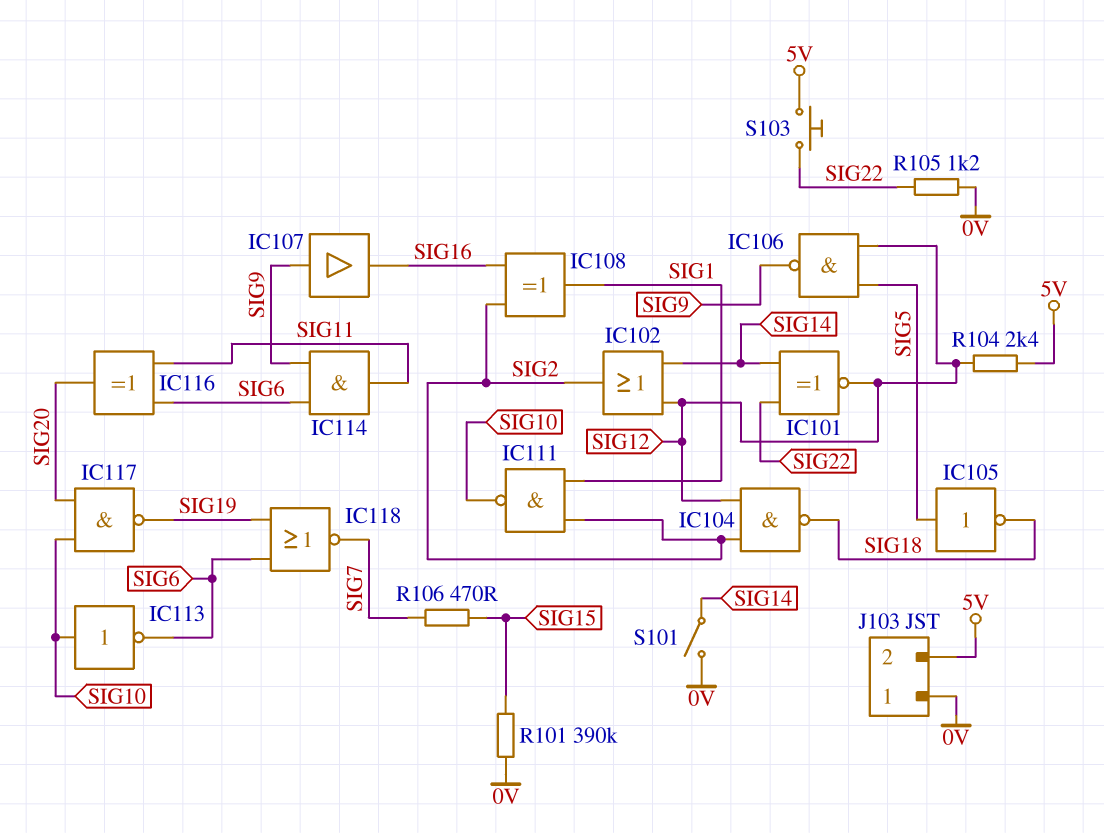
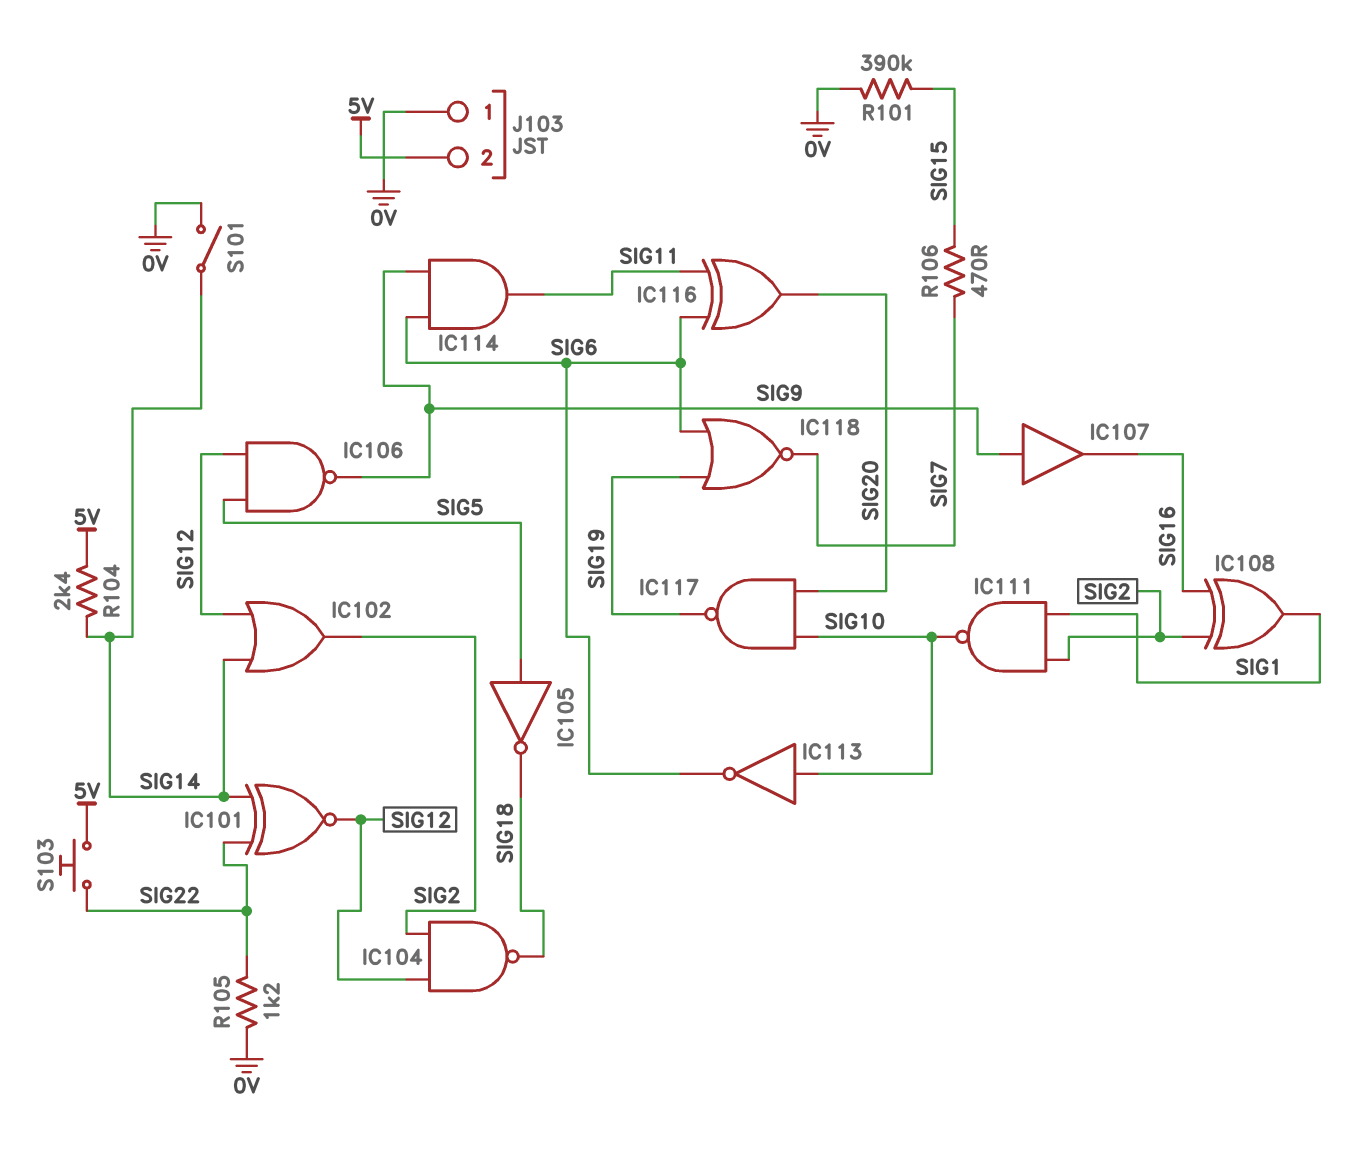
R104: 2.4k (5V, SIG12) -> 2.4k (5V, SIG14)

